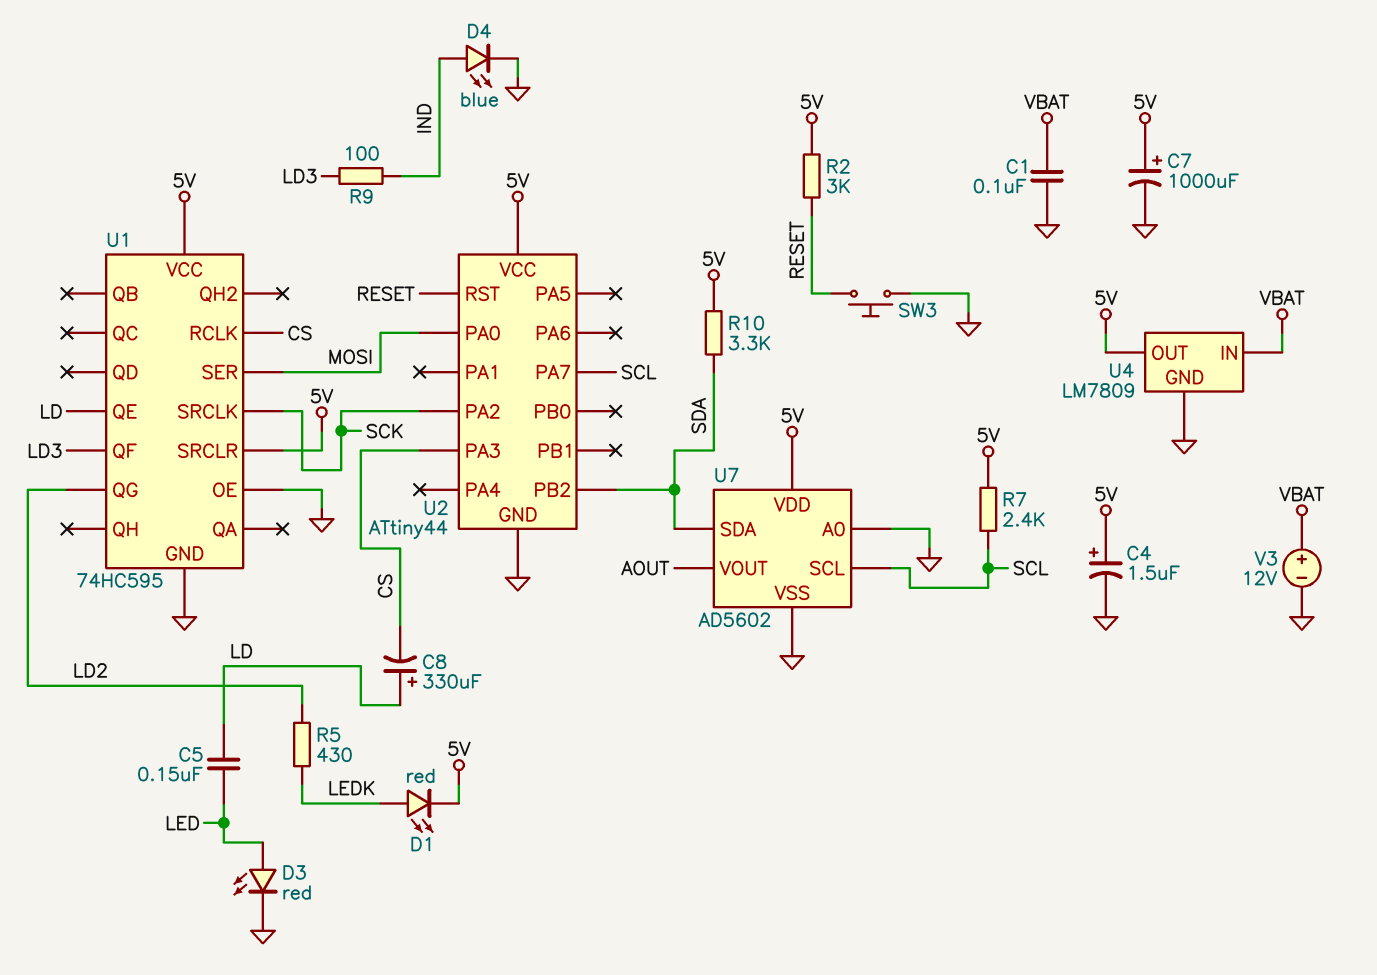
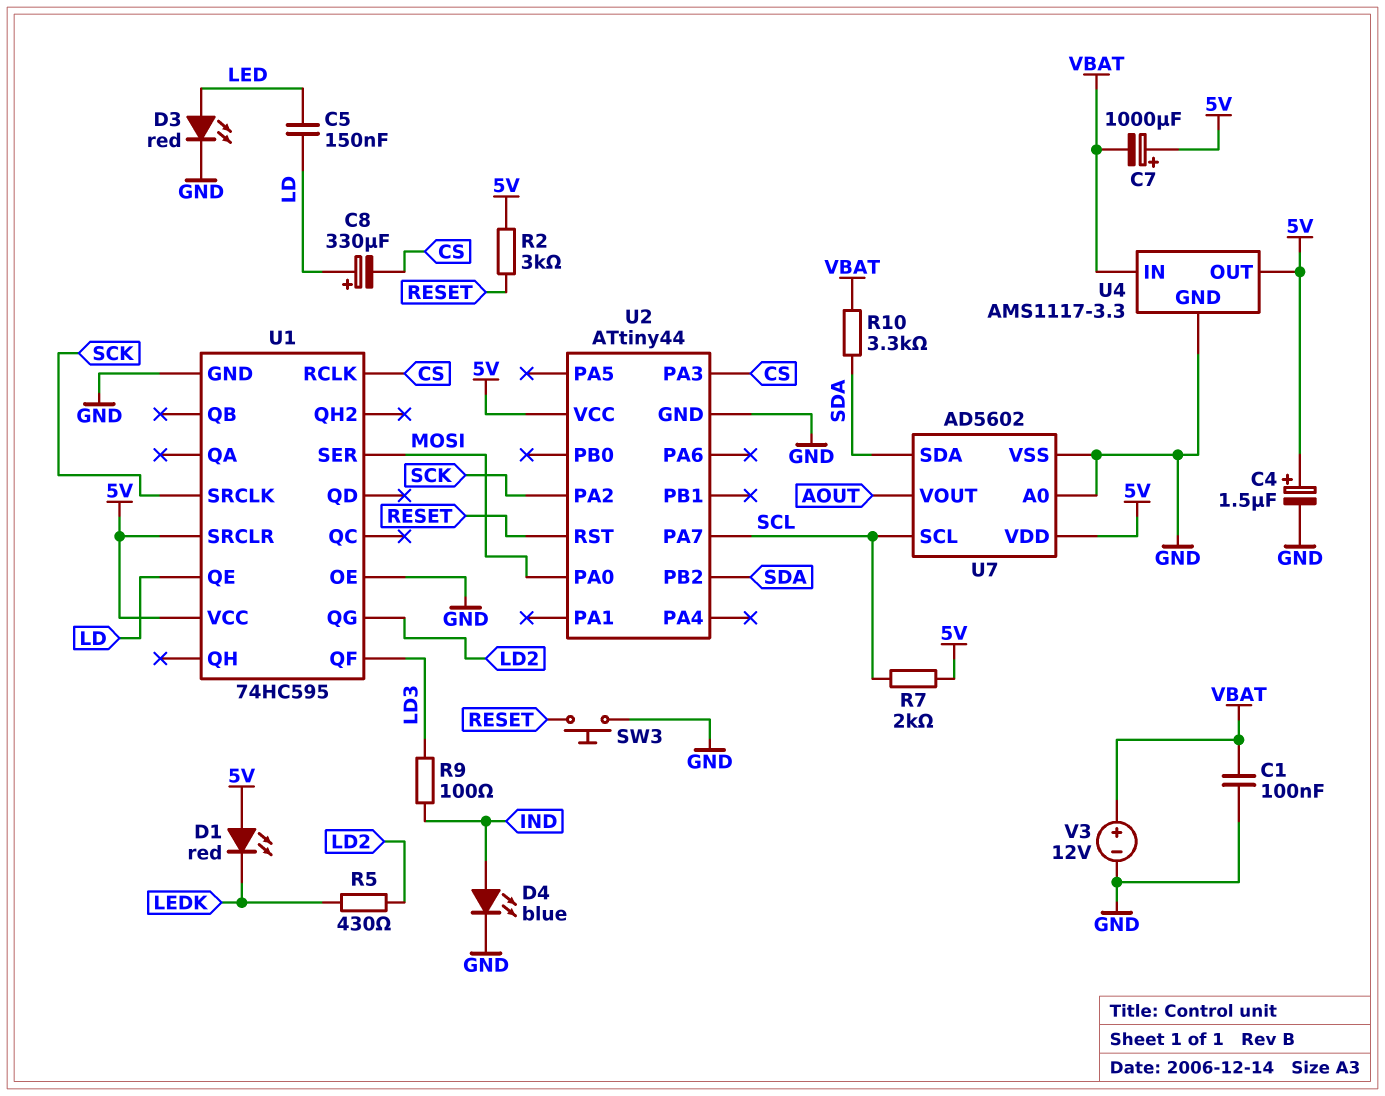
C7: 1000uF (plus 5V, minus GND) -> 1000uF (plus 5V, minus VBAT)
D1: LED red (A LEDK, K 5V) -> LED red (A 5V, K LEDK)
R7: 2.4k (5V, SCL) -> 2k (5V, SCL)
R10: 3.3k (5V, SDA) -> 3.3k (SDA, VBAT)
U4: LM7809 -> AMS1117-3.3

